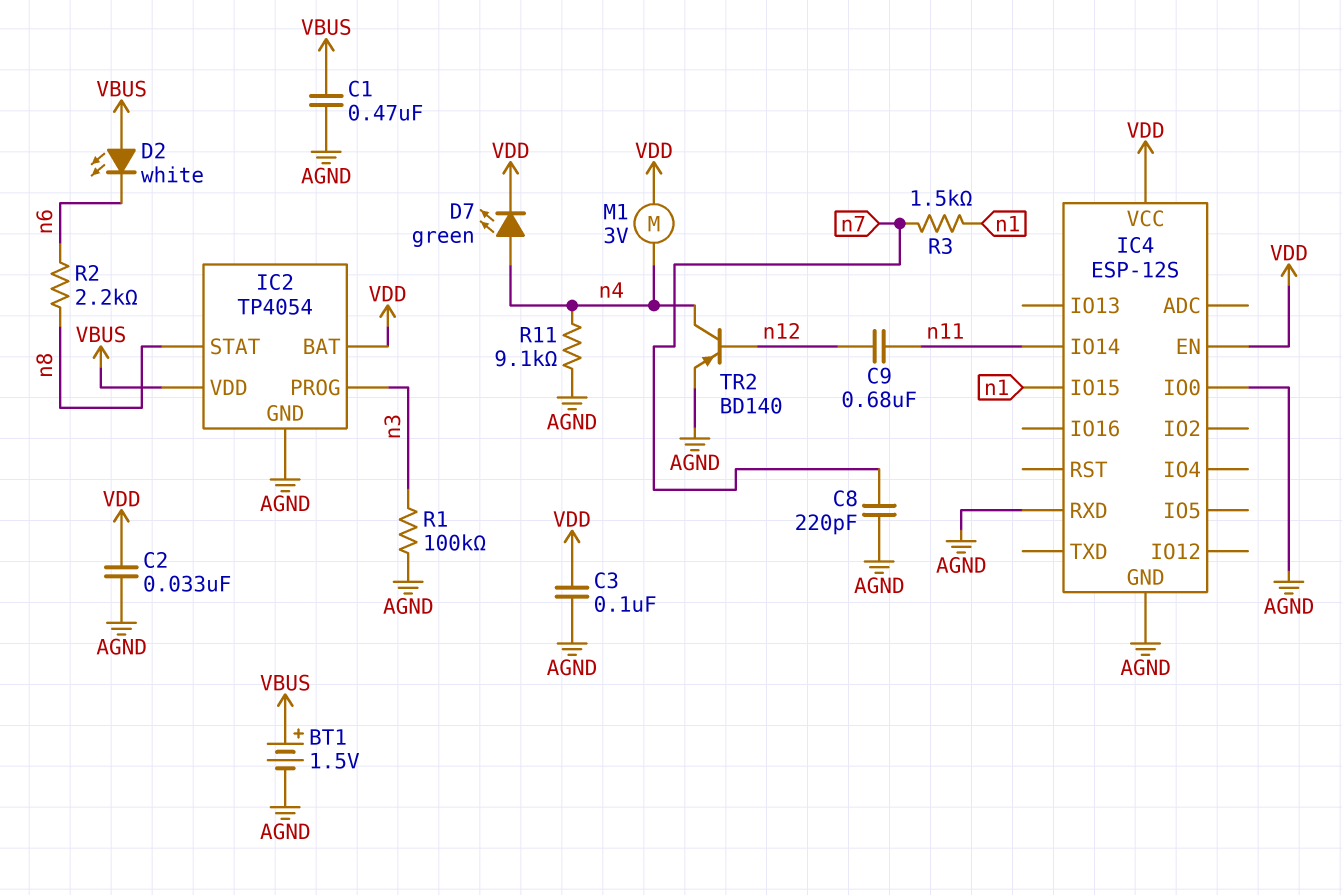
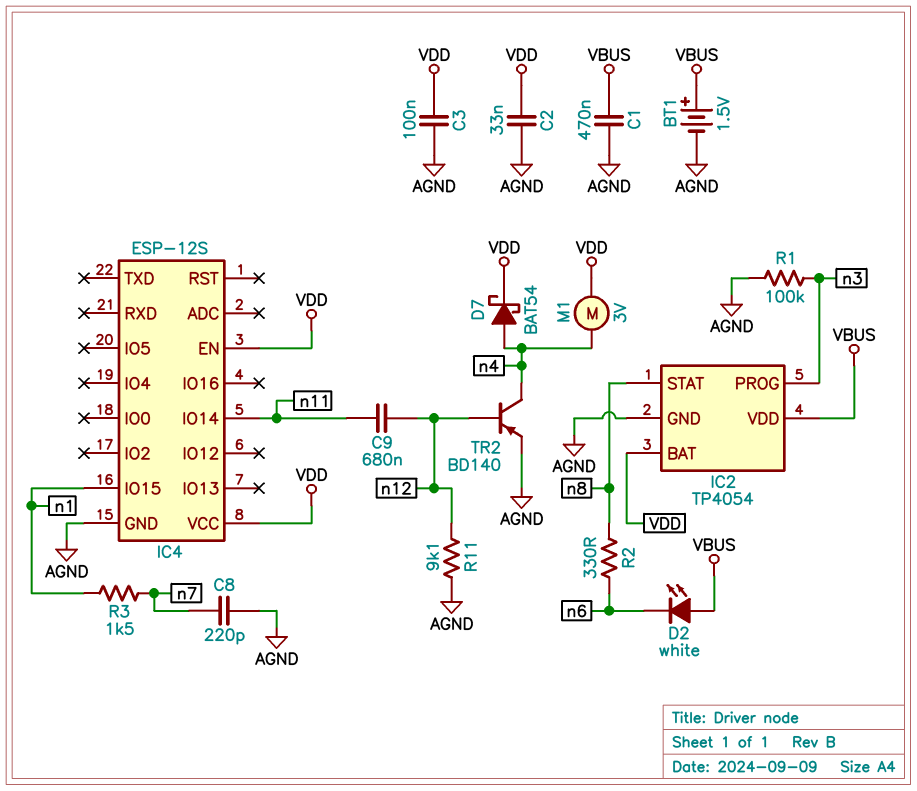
D7: LED green (A n4, K VDD) -> schottky BAT54 (A n4, K VDD)
IC4 pin IO0: AGND -> none
IC4 pin RXD: AGND -> none
R2: 2.2k (n6, n8) -> 330 (n6, n8)
R11: 9.1k (AGND, n4) -> 9.1k (AGND, n12)

